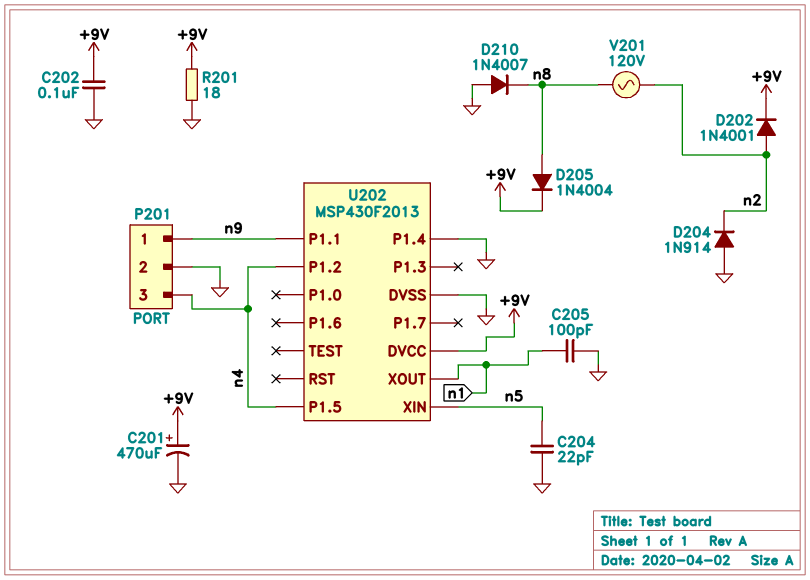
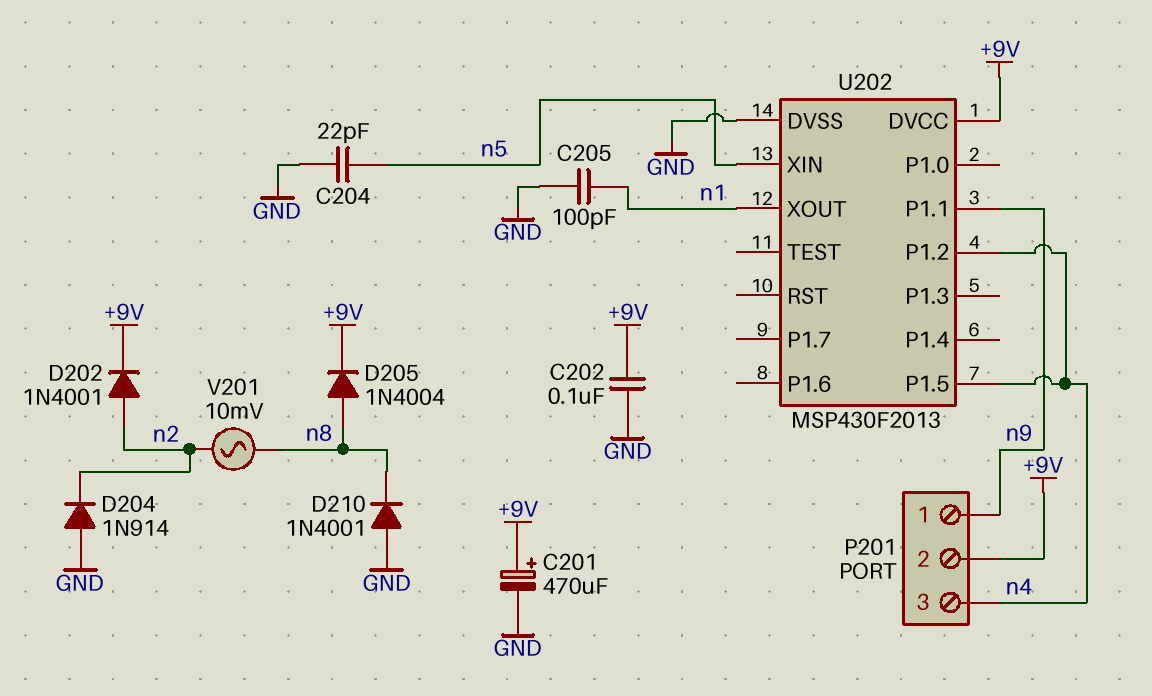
D210: diode 1N4007 (A GND, K n8) -> diode 1N4001 (A GND, K n8)
P201 pin 2: GND -> +9V
R201: 18 (+9V, GND) -> none
U202 pin P1.4: GND -> none
V201: AC 120V (n2, n8) -> AC 10mV (n2, n8)

